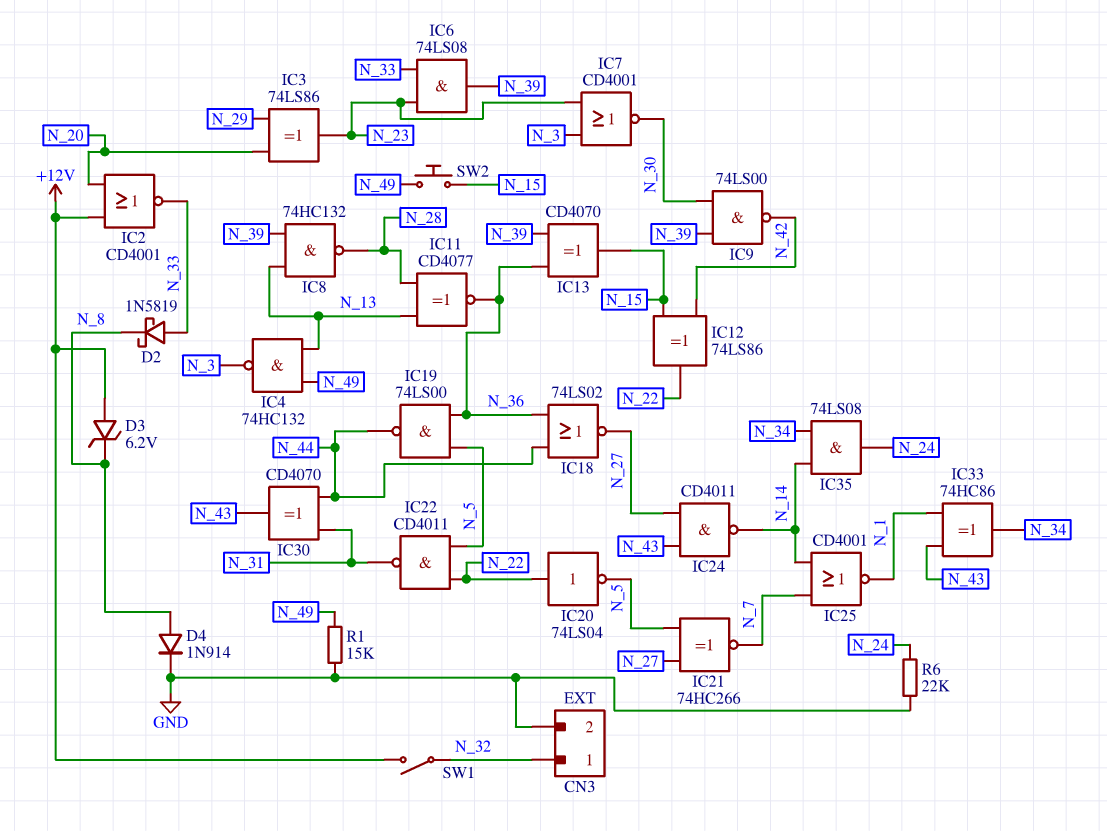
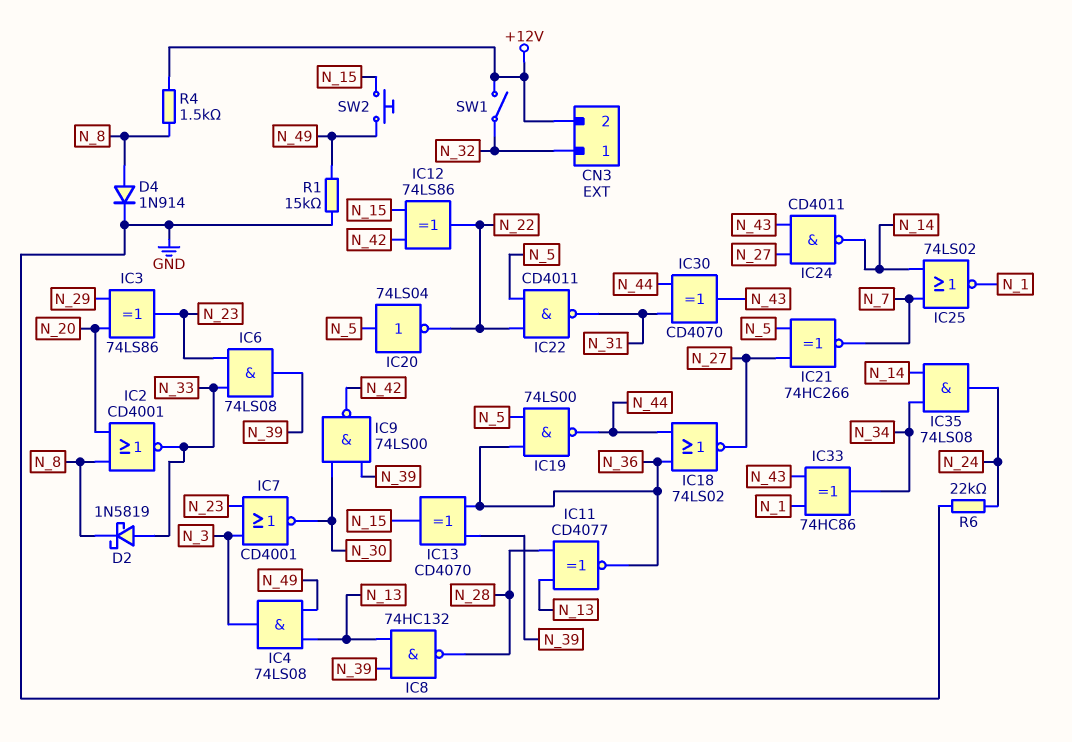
CN3 pin 2: GND -> +12V
D3: zener 6.2V (A +12V, K N_8) -> none
IC2: NOR CD4001 (in +12V, in N_20, out N_33) -> NOR CD4001 (in N_8, in N_20, out N_33)
IC4: NAND 74HC132 (in N_13, in N_49, out N_3) -> AND 74LS08 (in N_13, in N_49, out N_3)
IC20: NOT 74LS04 (in N_22, out N_5) -> NOT 74LS04 (in N_5, out N_22)
IC25: NOR CD4001 (in N_7, in N_14, out N_1) -> NOR 74LS02 (in N_7, in N_14, out N_1)
R4: none -> 1.5k (+12V, N_8)

